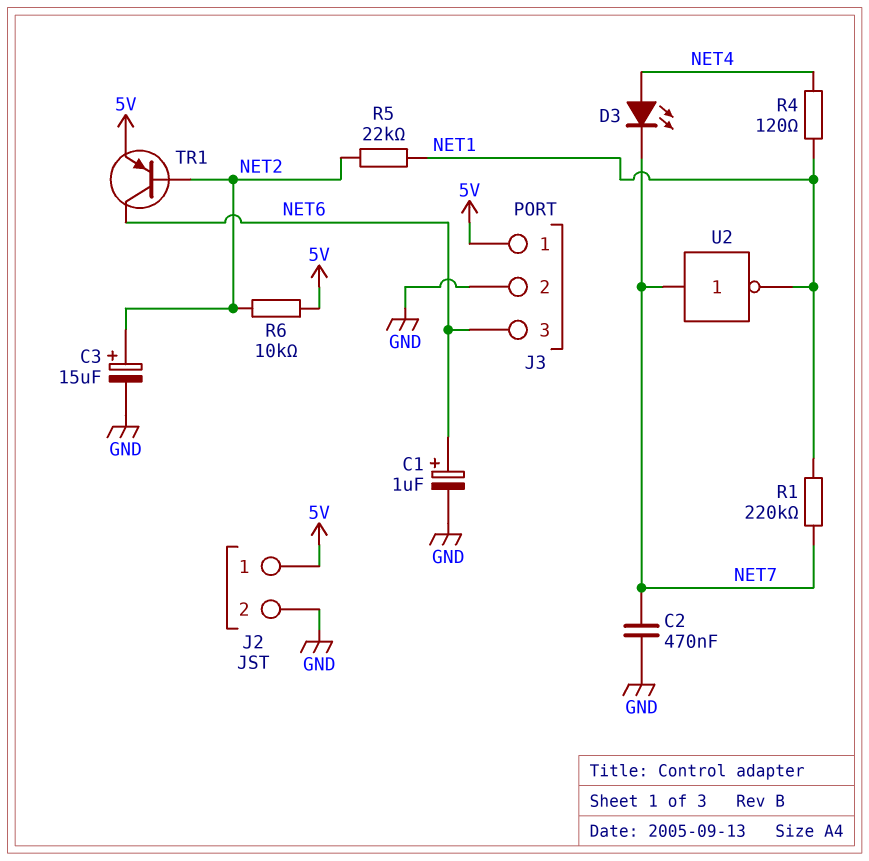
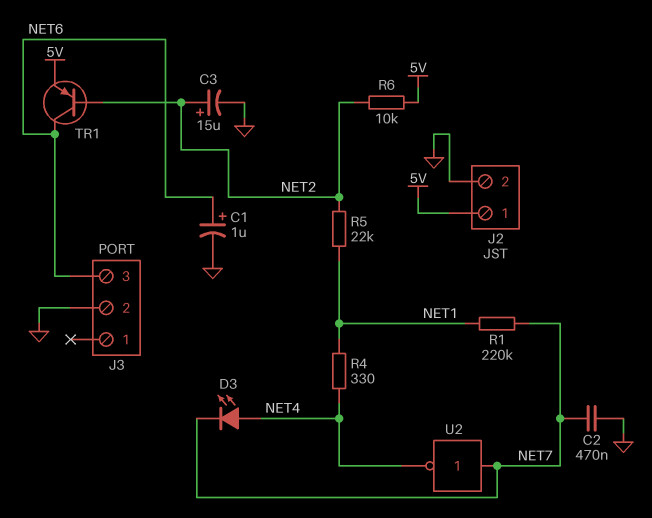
J3 pin 1: 5V -> none
R4: 120 (NET1, NET4) -> 330 (NET1, NET4)
U2: NOT (in NET7, out NET1) -> NOT (in NET7, out NET4)

